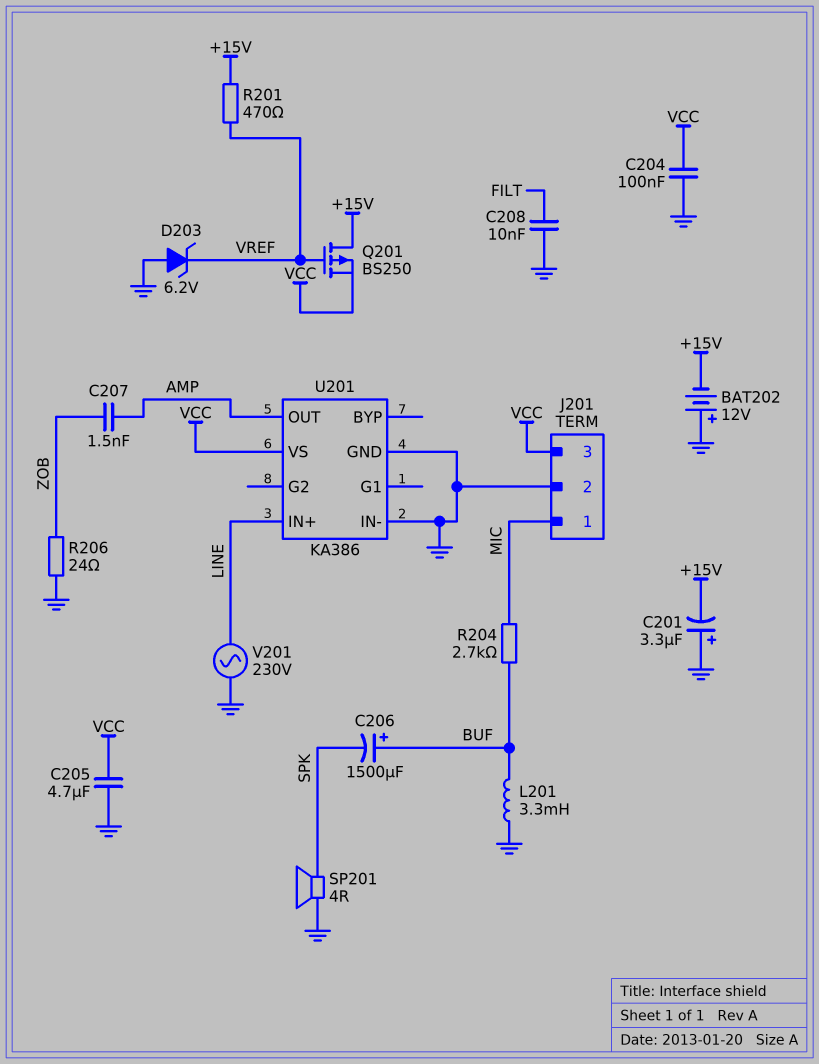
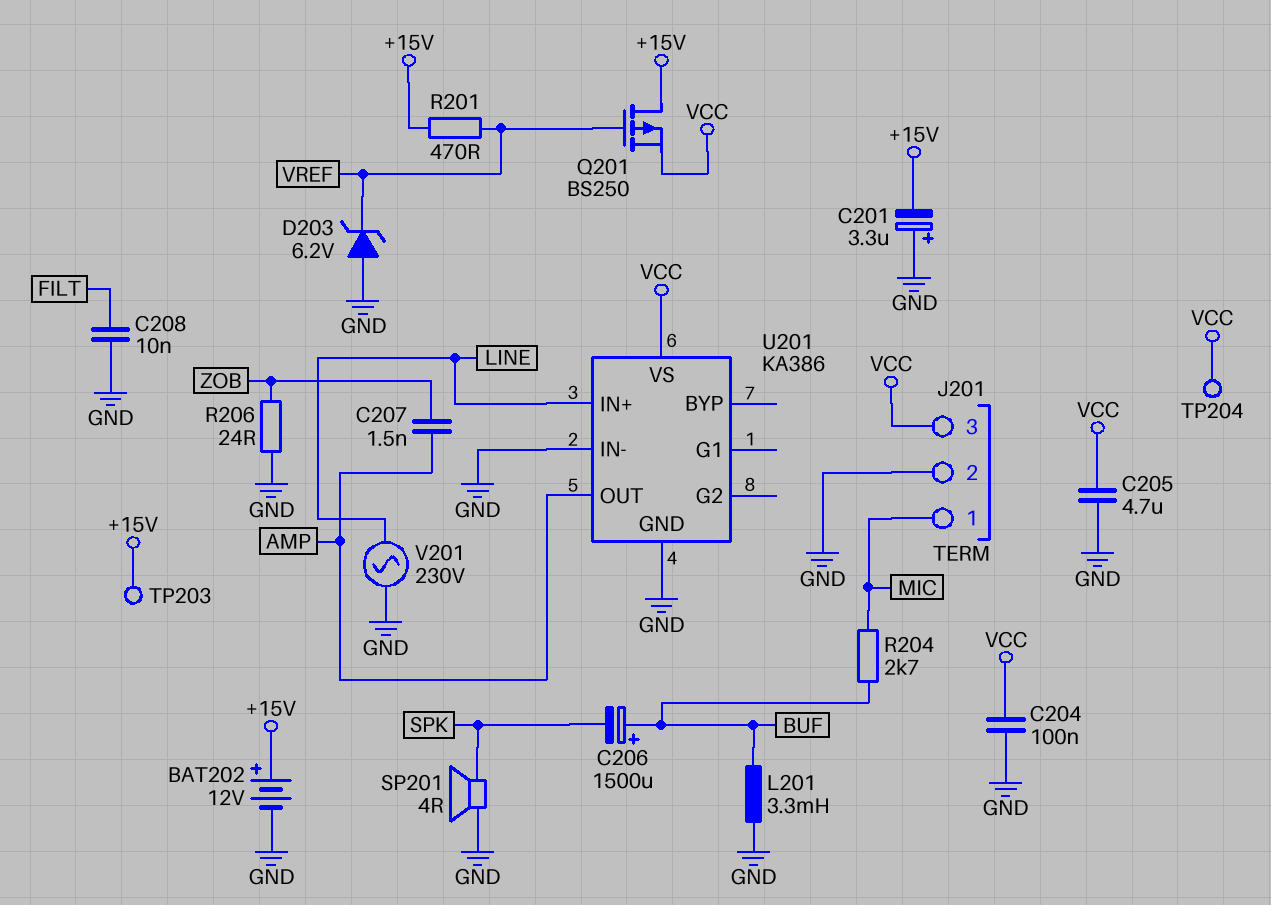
BAT202: 12V (plus GND, minus +15V) -> 12V (plus +15V, minus GND)
TP203: none -> test point (+15V)
TP204: none -> test point (VCC)

